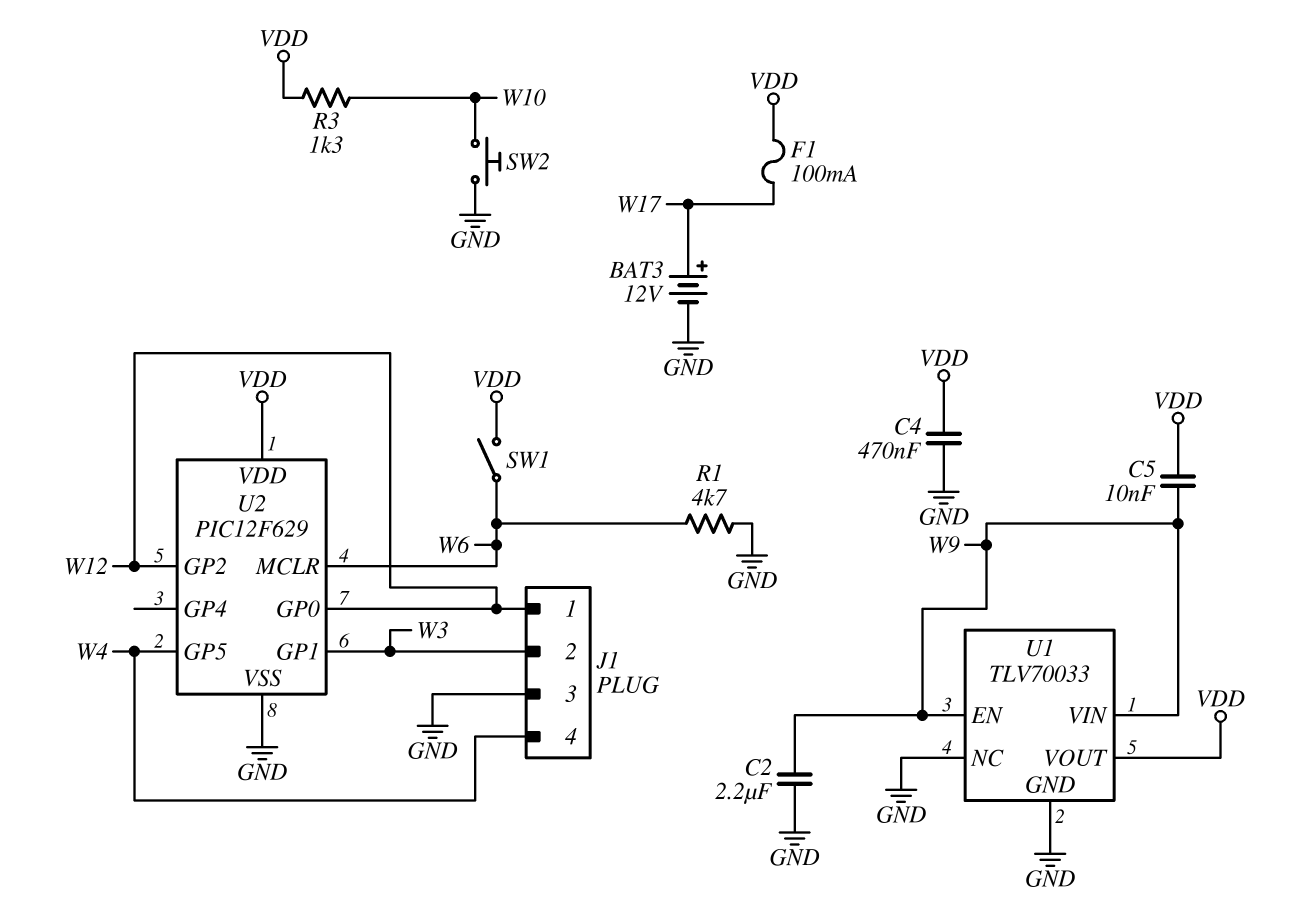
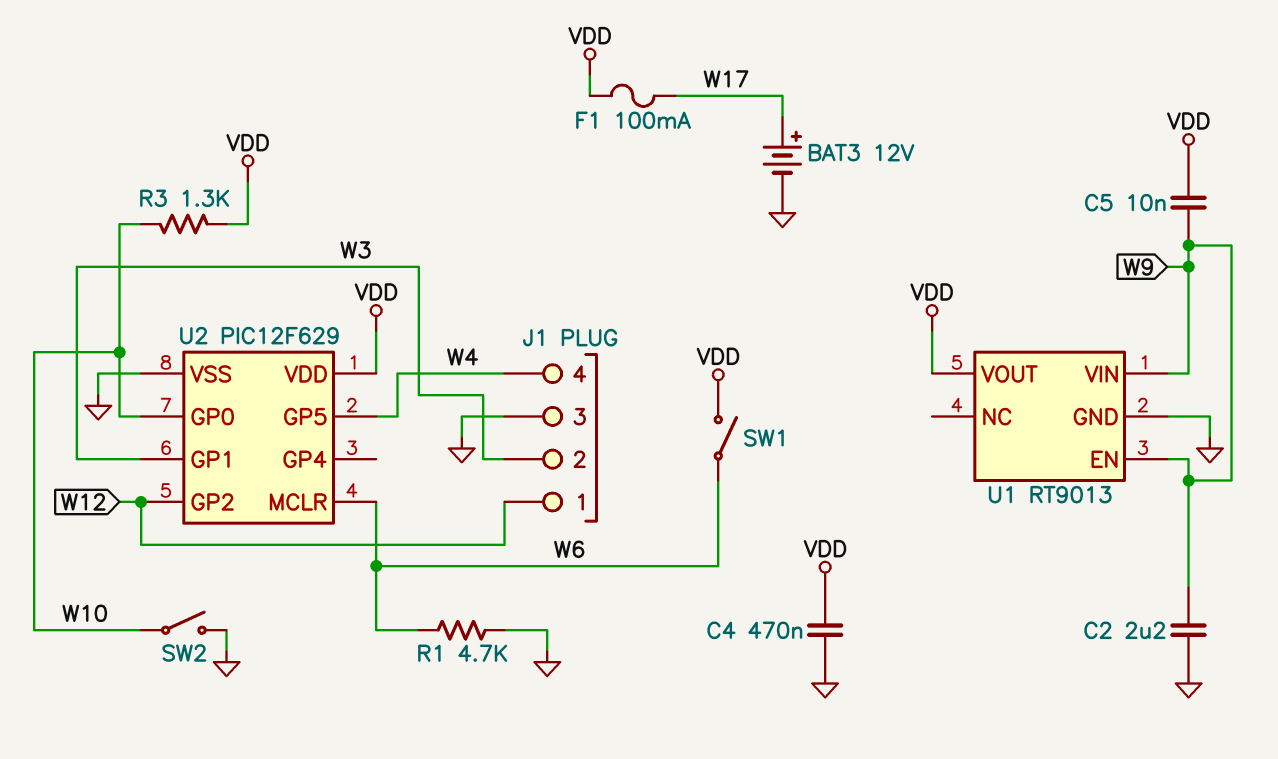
SW2: button (GND, W10) -> switch (GND, W10)
U1: TLV70033 -> RT9013
U1 pin NC: GND -> none
U2 pin GP0: W12 -> W10

